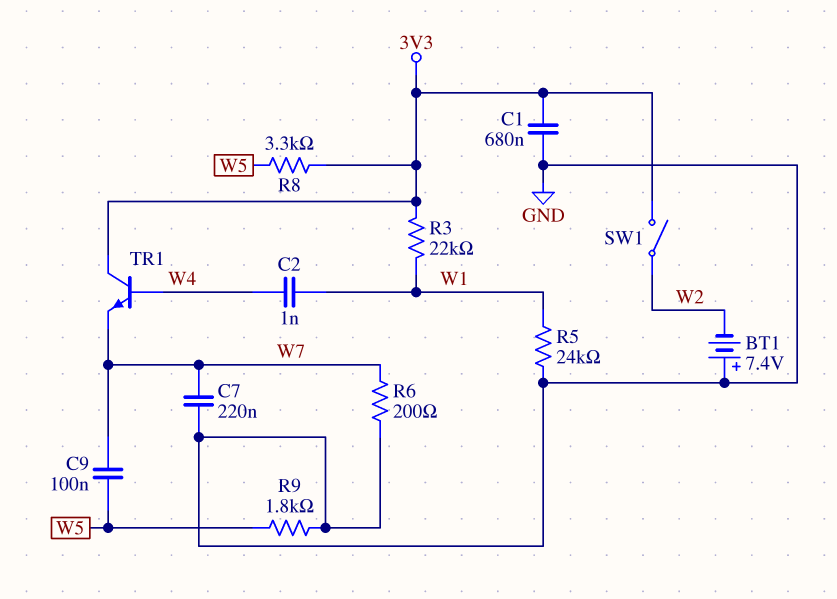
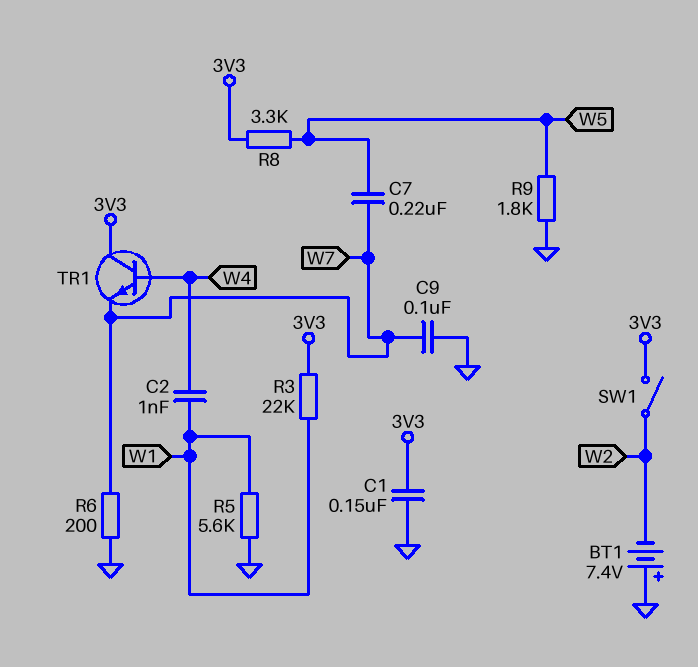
C1: 680nF (3V3, GND) -> 150nF (3V3, GND)
C7: 220nF (GND, W7) -> 220nF (W5, W7)
C9: 100nF (W5, W7) -> 100nF (GND, W7)
R5: 24k (GND, W1) -> 5.6k (GND, W1)

